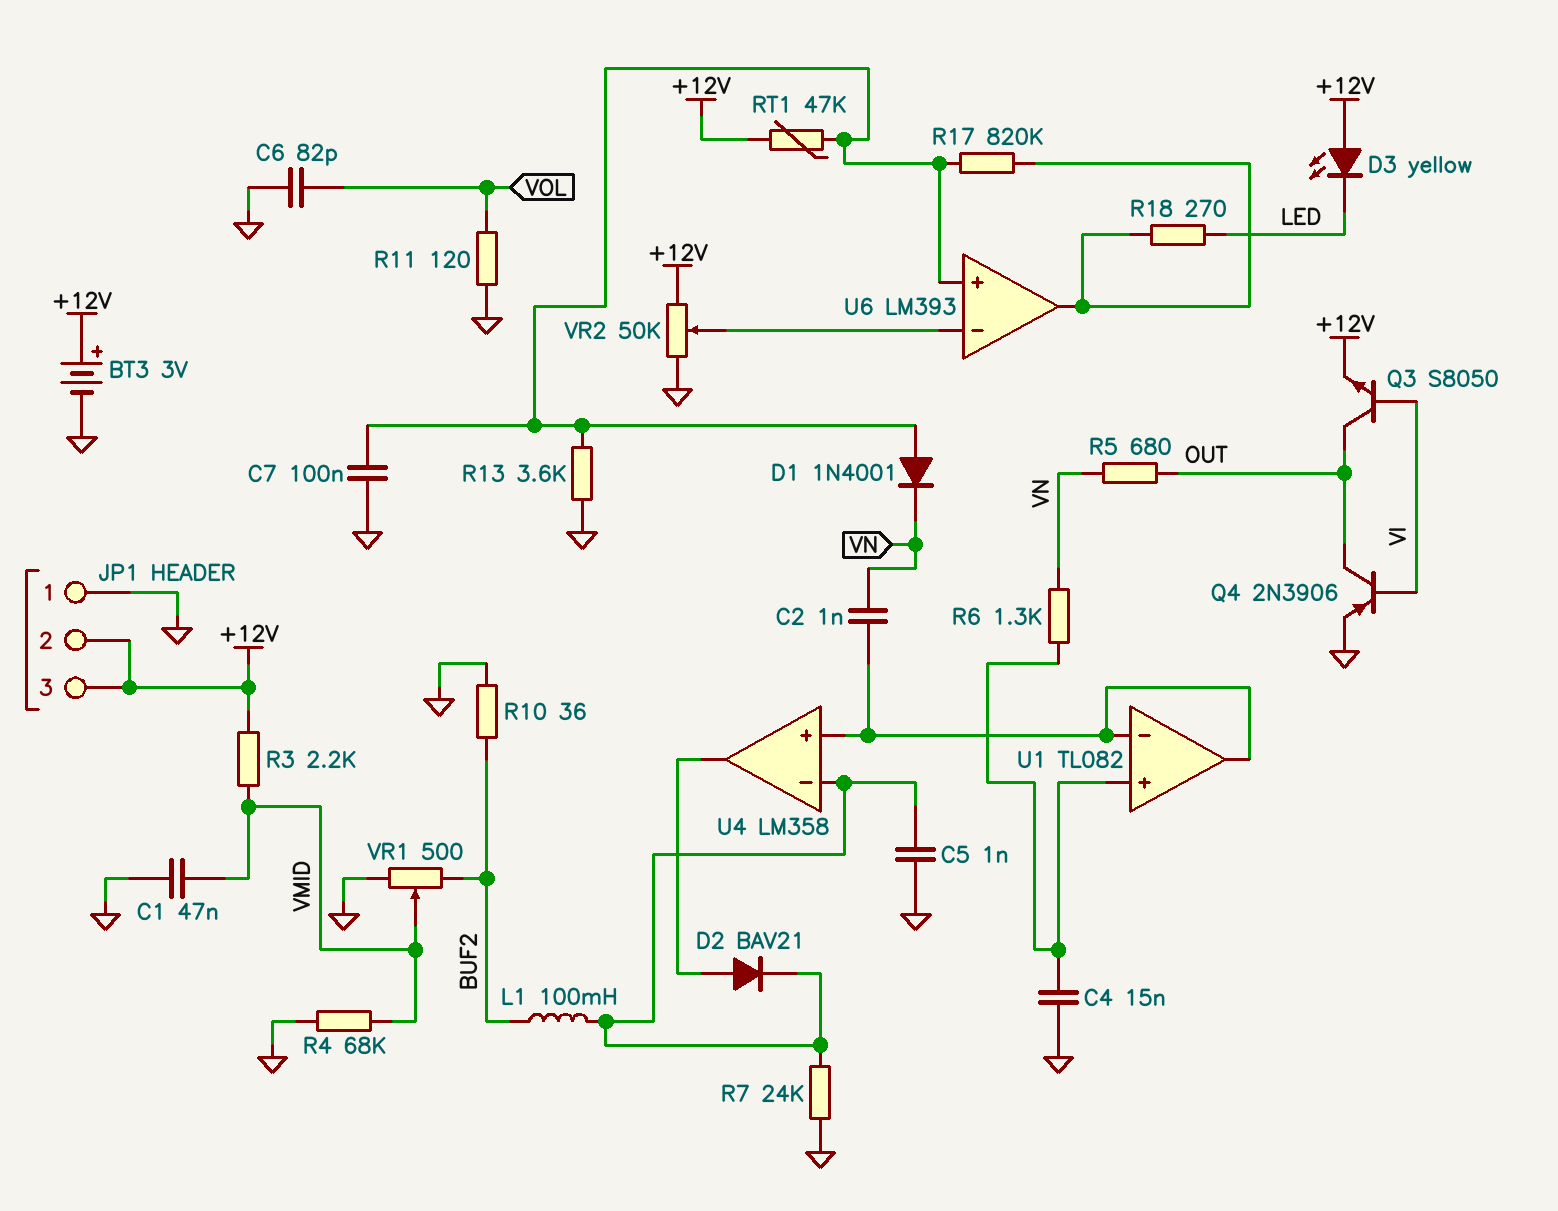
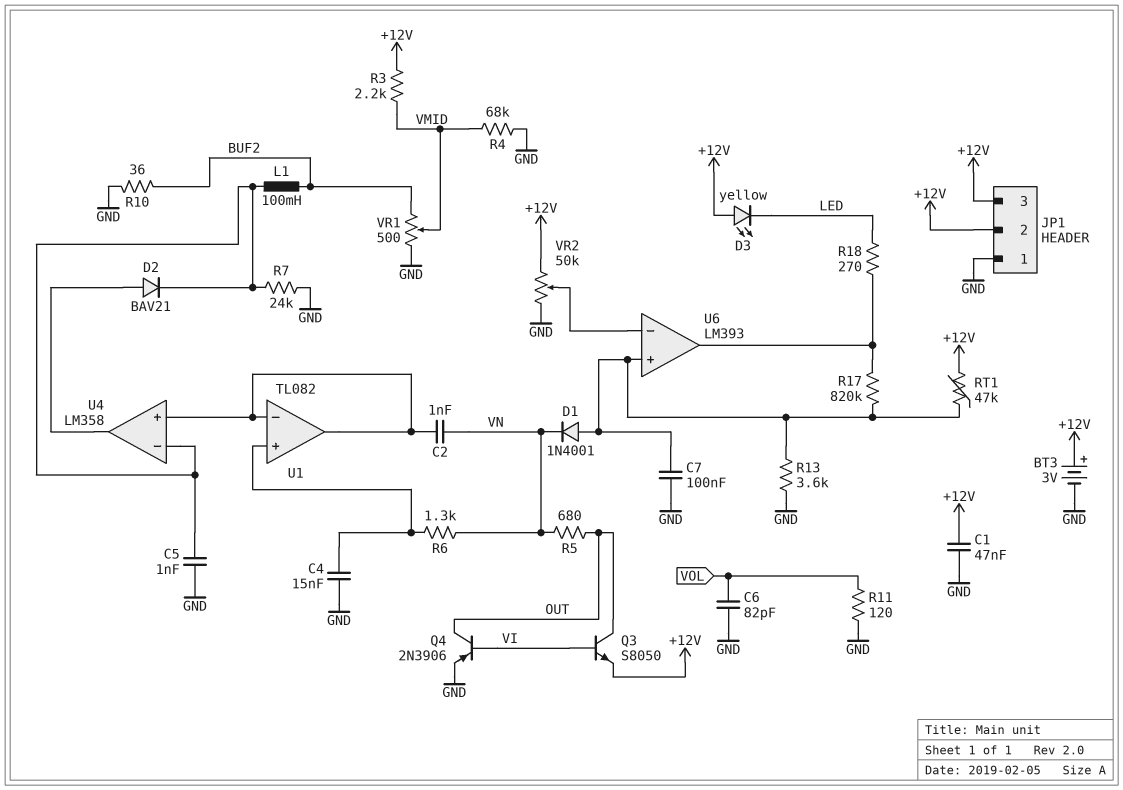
C1: 47nF (GND, VMID) -> 47nF (+12V, GND)

